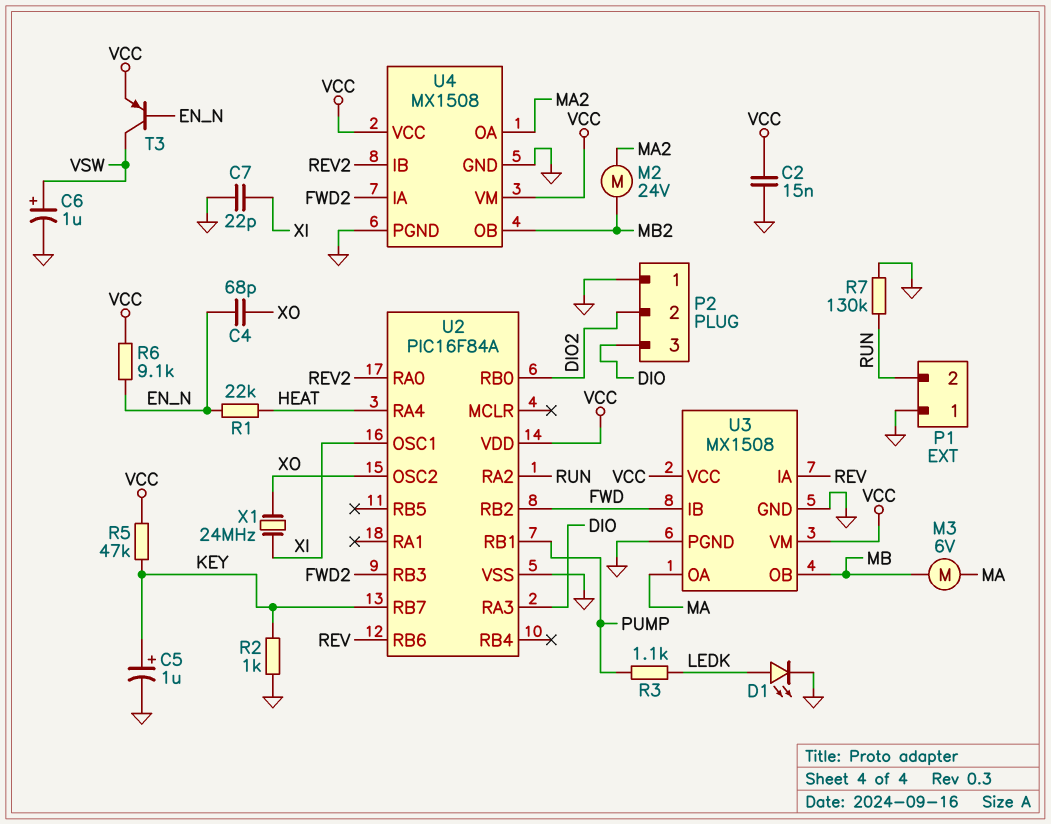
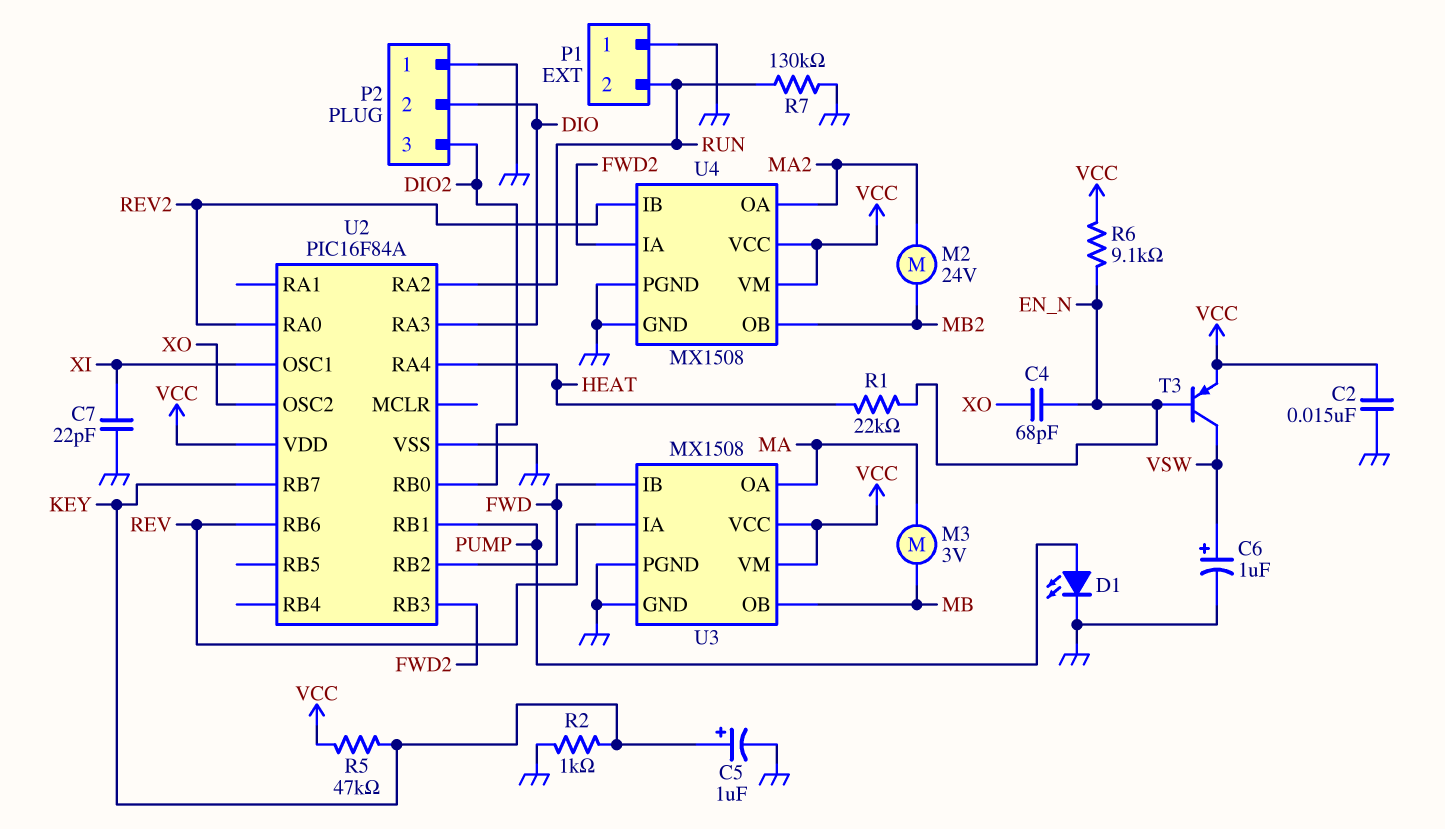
D1: LED (A LEDK, K GND) -> LED (A PUMP, K GND)
M3: motor 6V (MA, MB) -> motor 3V (MA, MB)
P2 pin 2: DIO2 -> DIO
P2 pin 3: DIO -> DIO2
R3: 1.1k (LEDK, PUMP) -> none
X1: 24MHz (XI, XO) -> none

